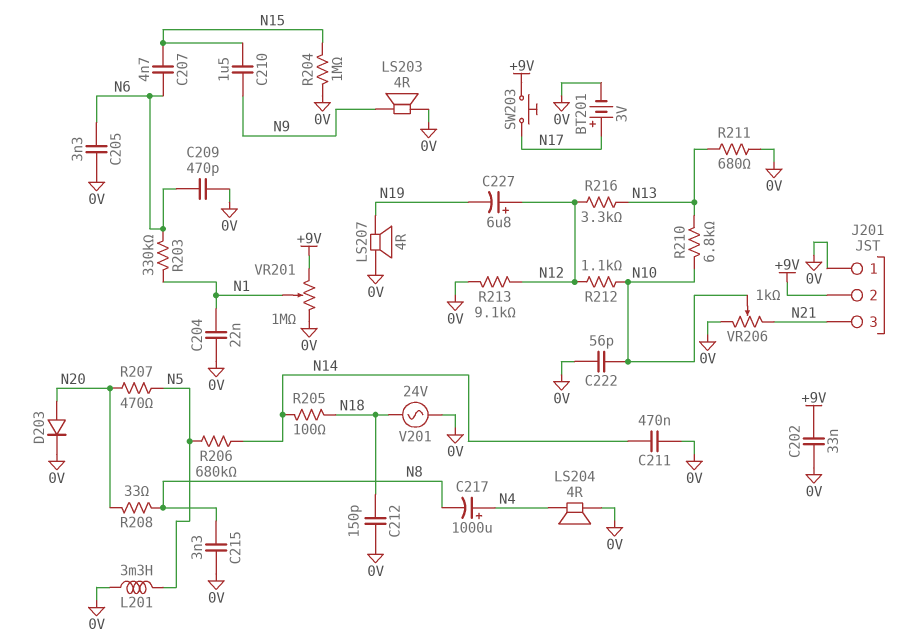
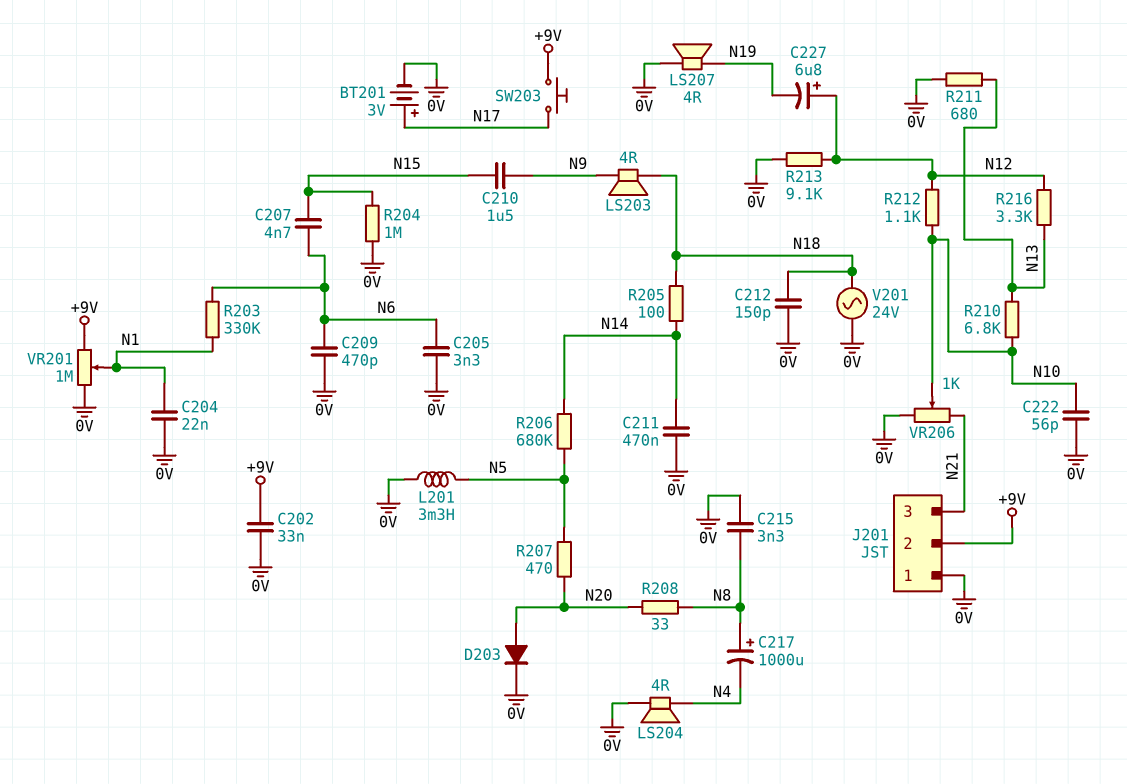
C217: 1000uF (plus N4, minus N8) -> 1000uF (plus N8, minus N4)
LS203: speaker 4R (0V, N9) -> speaker 4R (N9, N18)

